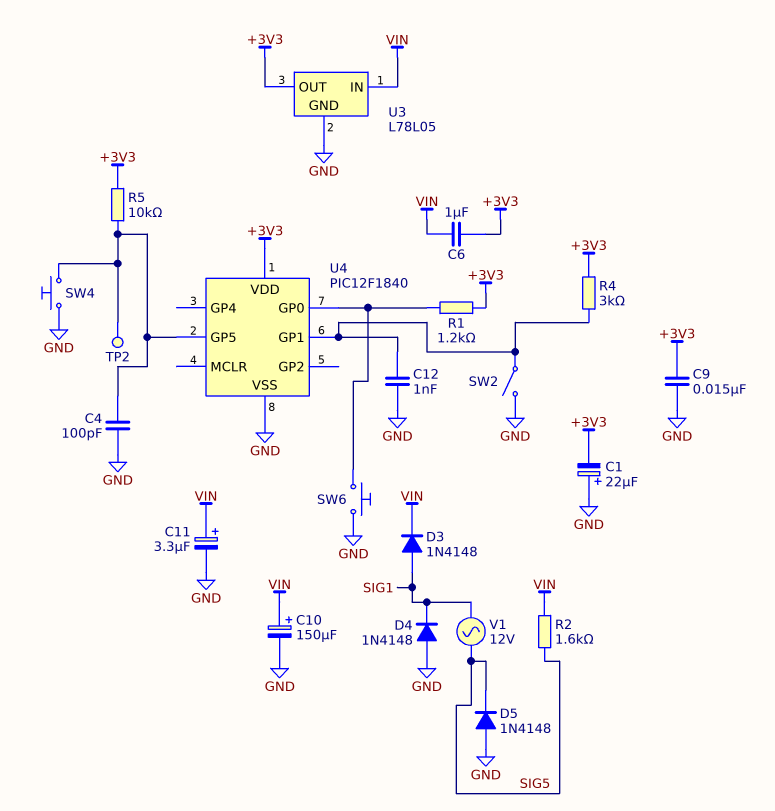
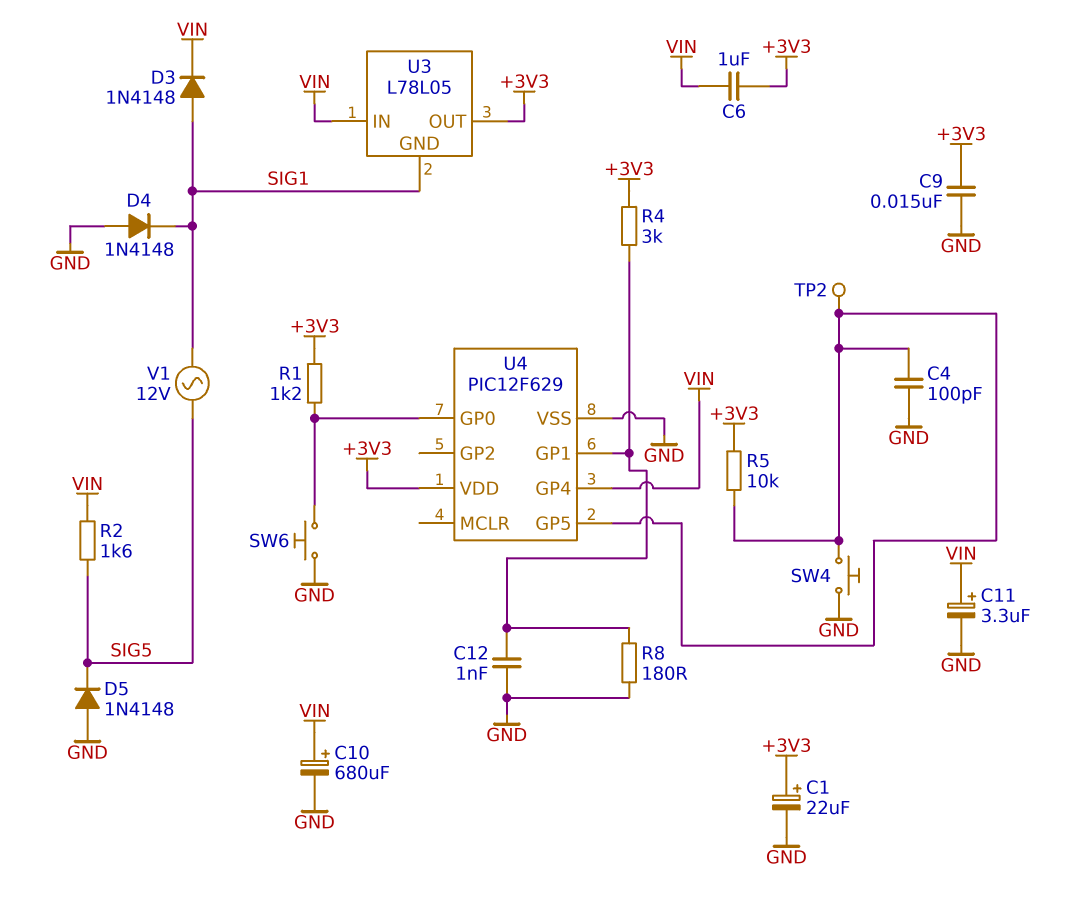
C1: 22uF (plus GND, minus +3V3) -> 22uF (plus +3V3, minus GND)
C10: 150uF (plus VIN, minus GND) -> 680uF (plus VIN, minus GND)
R8: none -> 180 (GND, U4/GP1)
SW2: switch (GND, U4/GP1) -> none
U3 pin GND: GND -> SIG1
U4: PIC12F1840 -> PIC12F629
U4 pin GP4: none -> VIN

